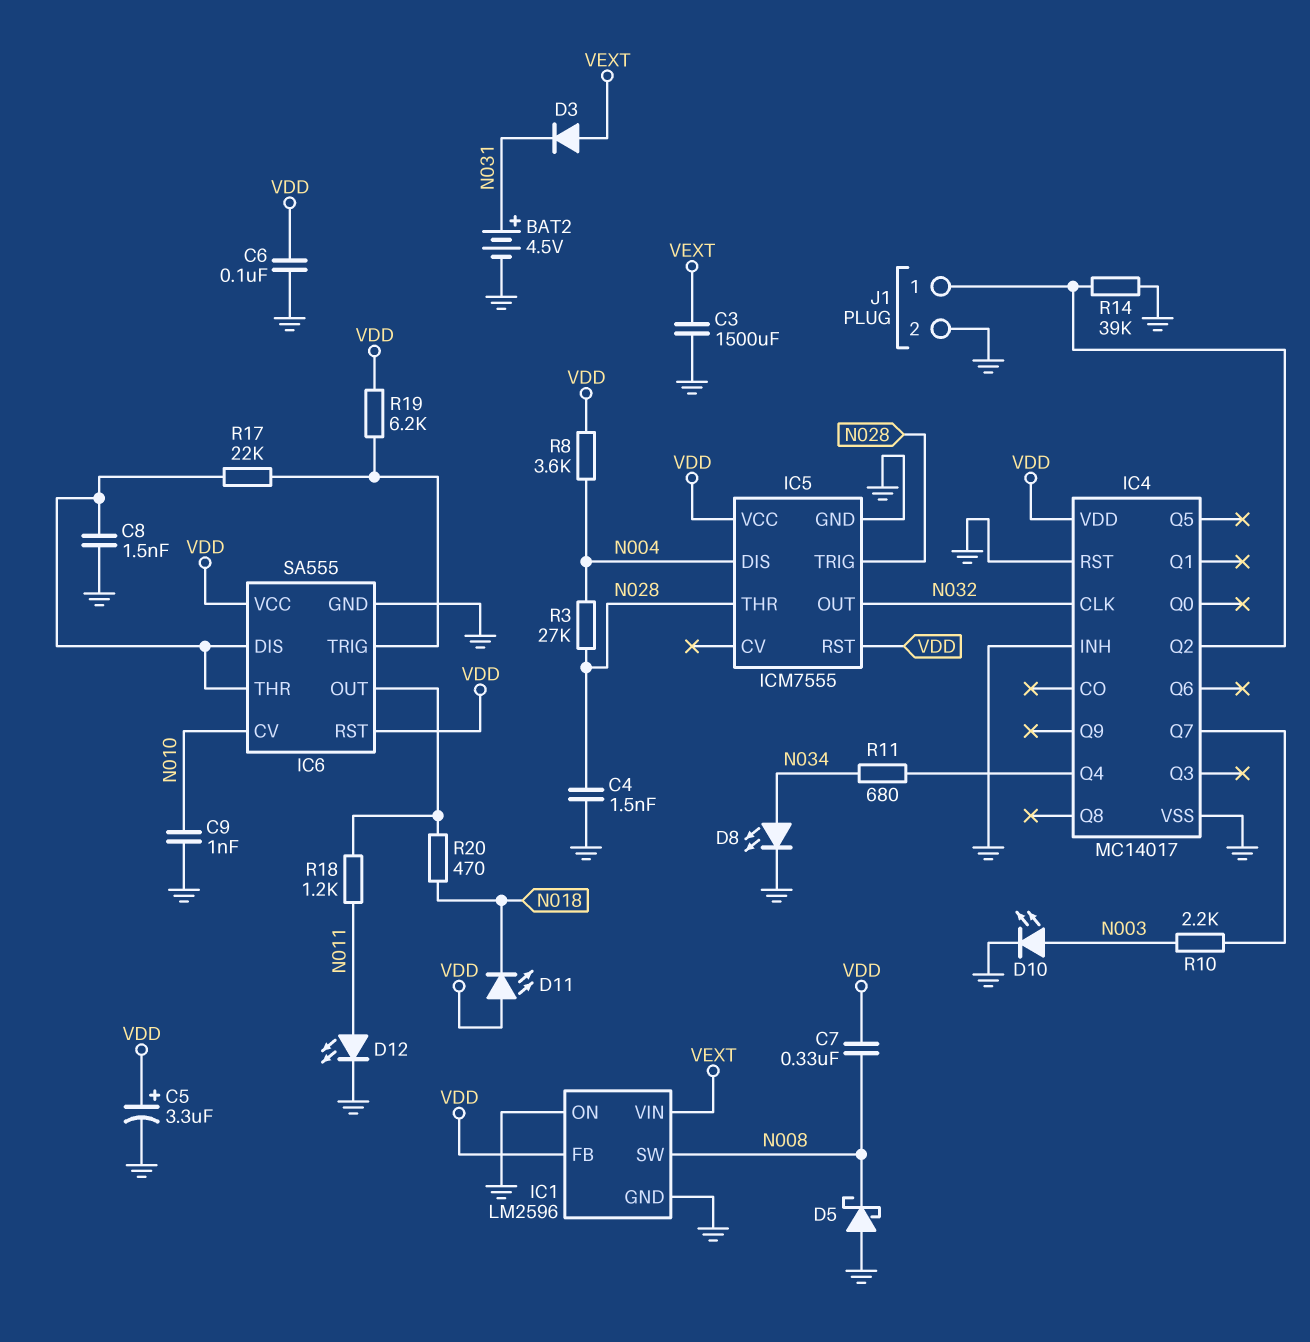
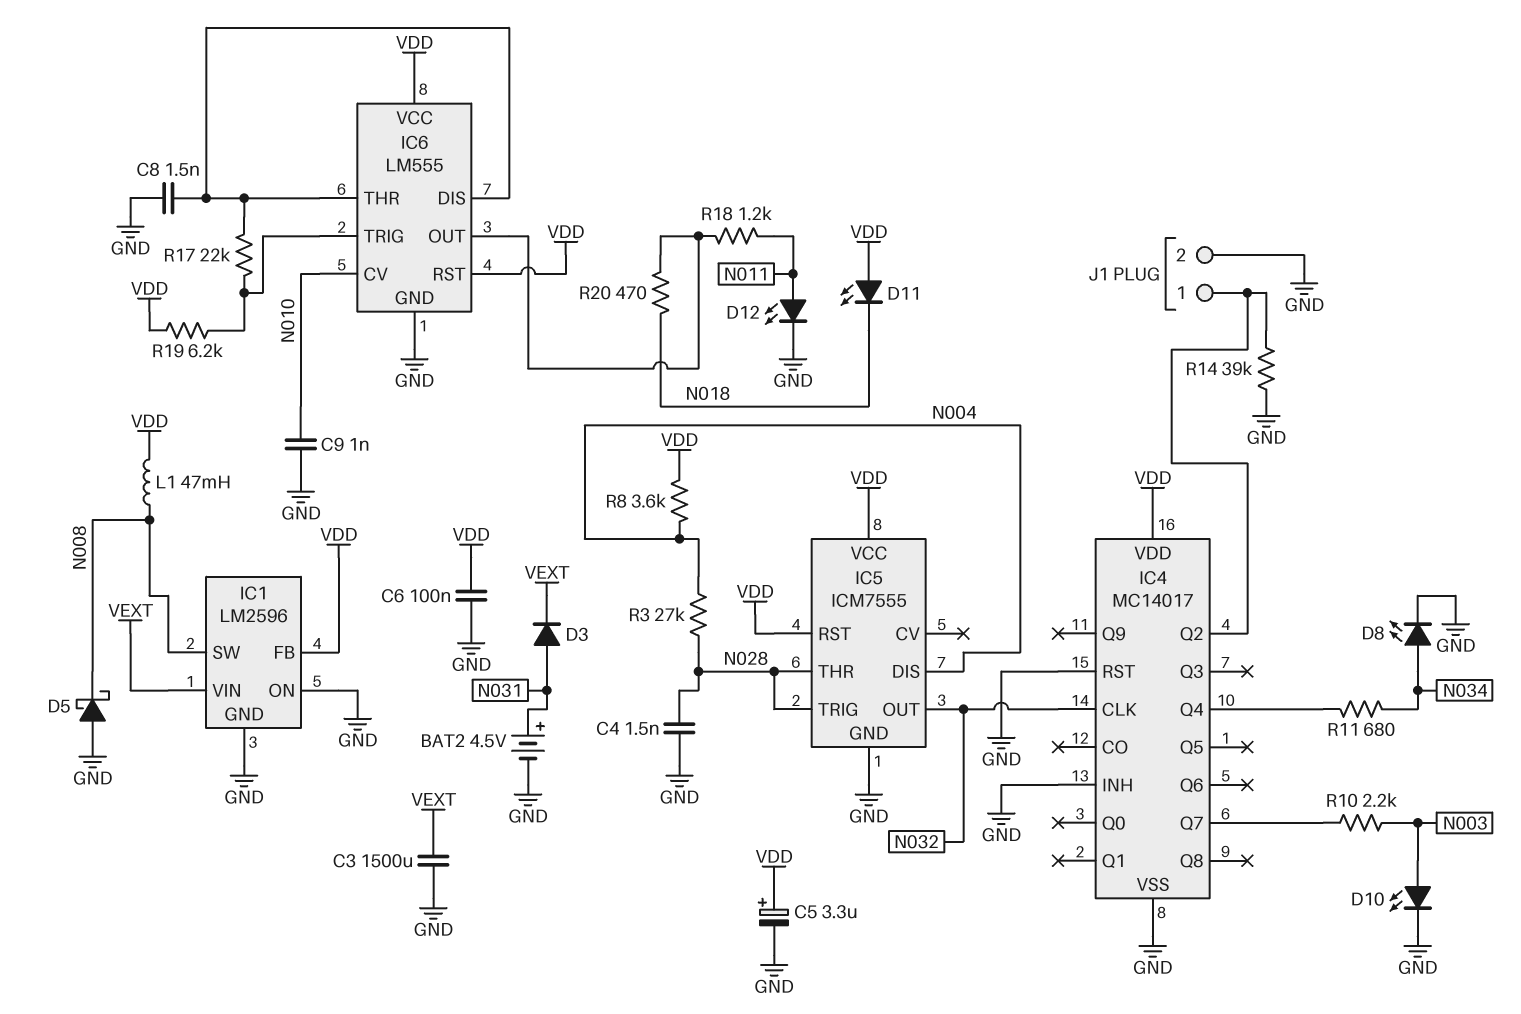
C7: 330nF (N008, VDD) -> none
D3: diode (A VEXT, K N031) -> diode (A N031, K VEXT)
IC6: SA555 -> LM555
L1: none -> 47mH (N008, VDD)

